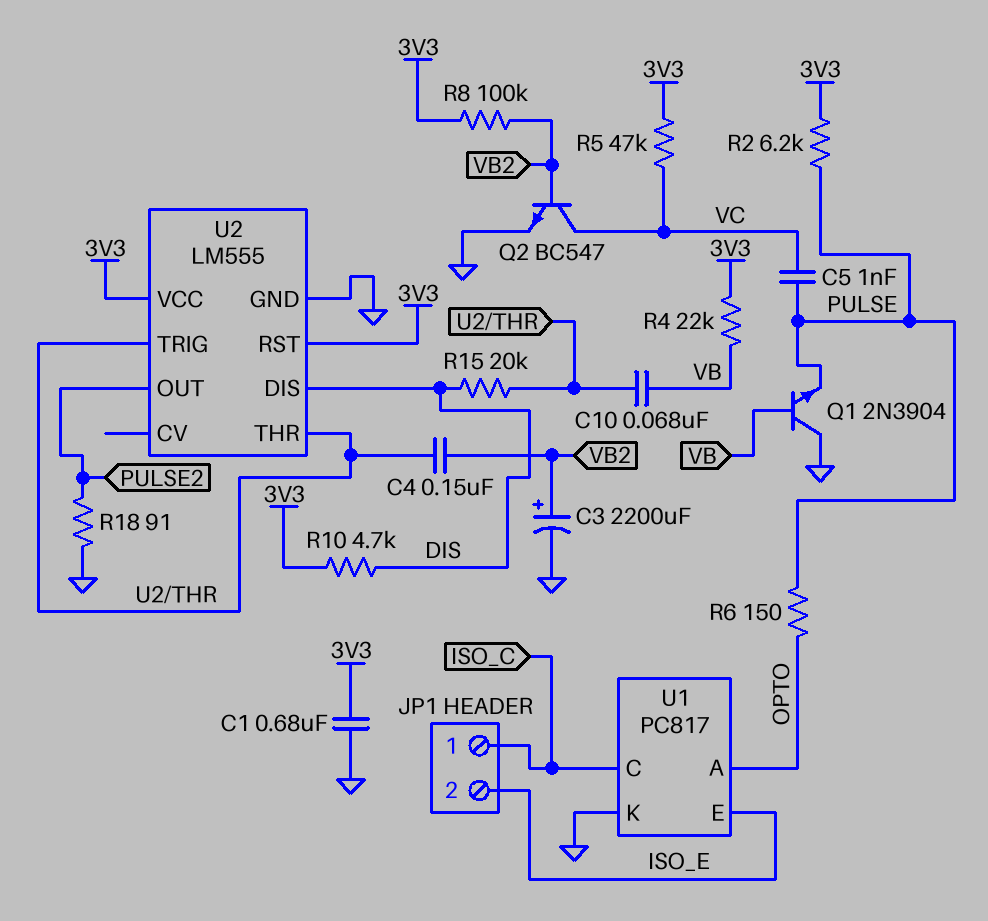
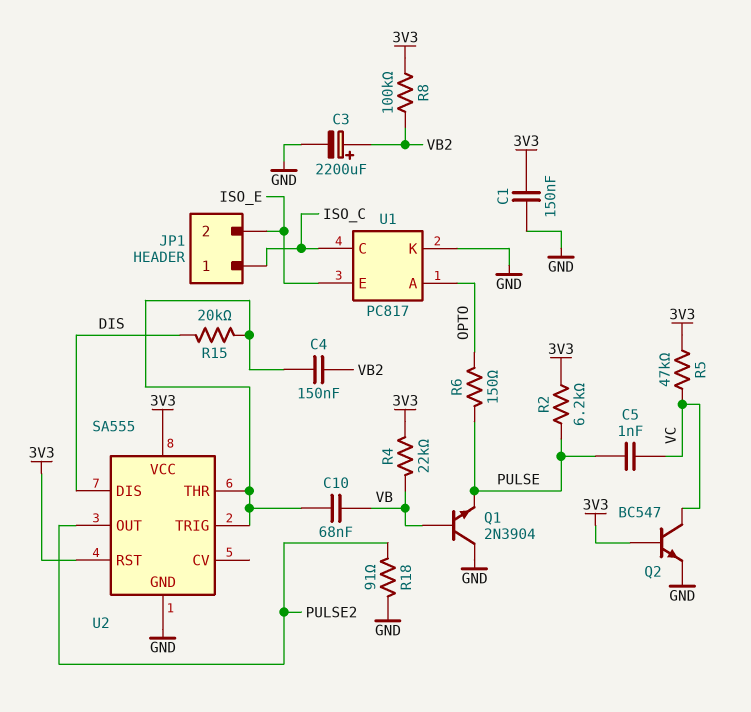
C1: 680nF (3V3, GND) -> 150nF (3V3, GND)
Q2: NPN BC547 (B VB2, C VC, E GND) -> NPN BC547 (B 3V3, C VC, E GND)
R10: 4.7k (3V3, DIS) -> none
U2: LM555 -> SA555

